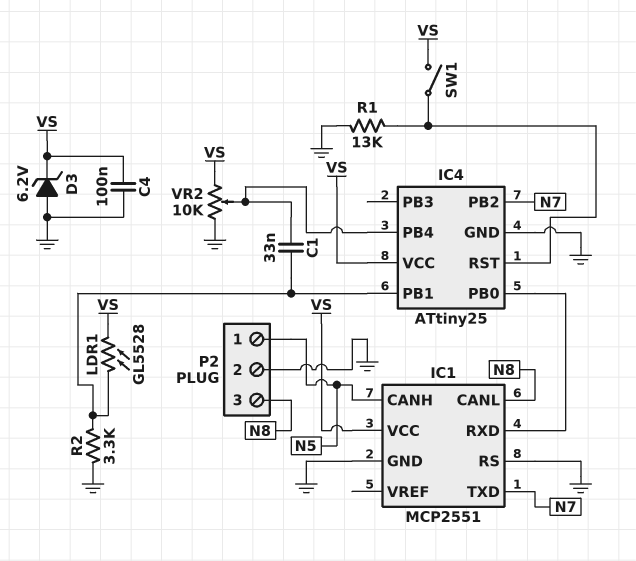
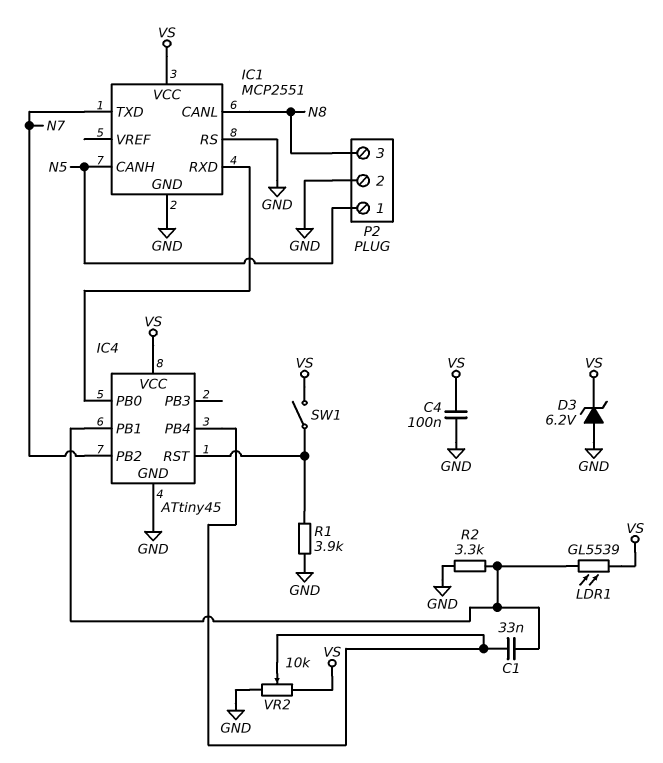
IC4: ATtiny25 -> ATtiny45
LDR1: GL5528 (IC4/PB1, VS) -> GL5539 (IC4/PB1, VS)
R1: 13k (GND, IC4/RST) -> 3.9k (GND, IC4/RST)

